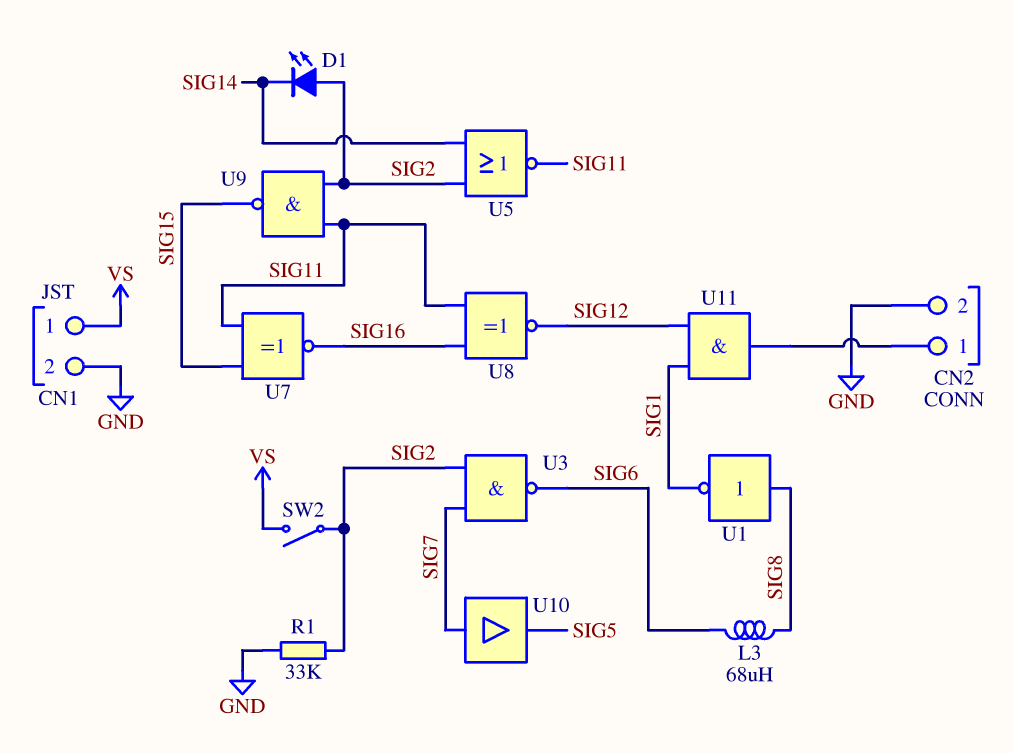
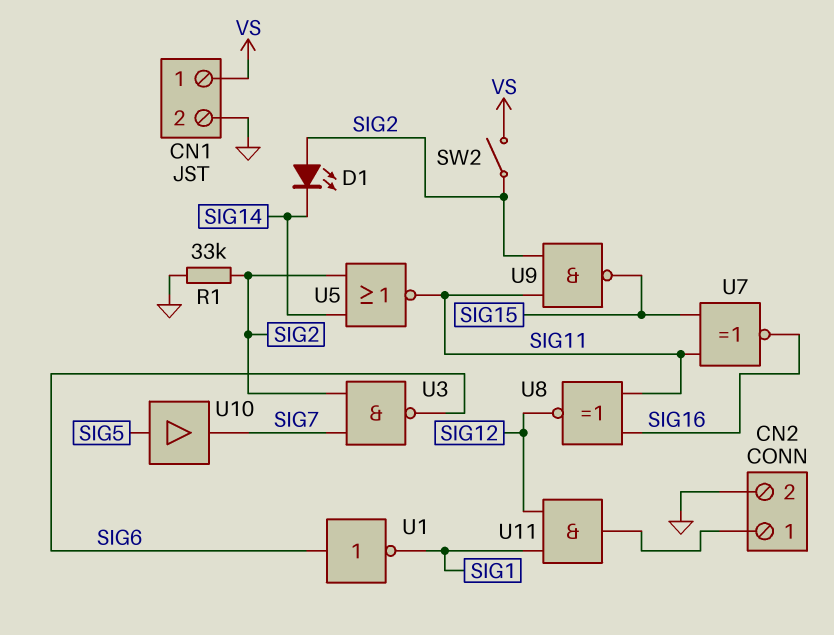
L3: 68uH (SIG6, SIG8) -> none
U1: NOT (in SIG8, out SIG1) -> NOT (in SIG6, out SIG1)
U10: buffer (in SIG7, out SIG5) -> buffer (in SIG5, out SIG7)

